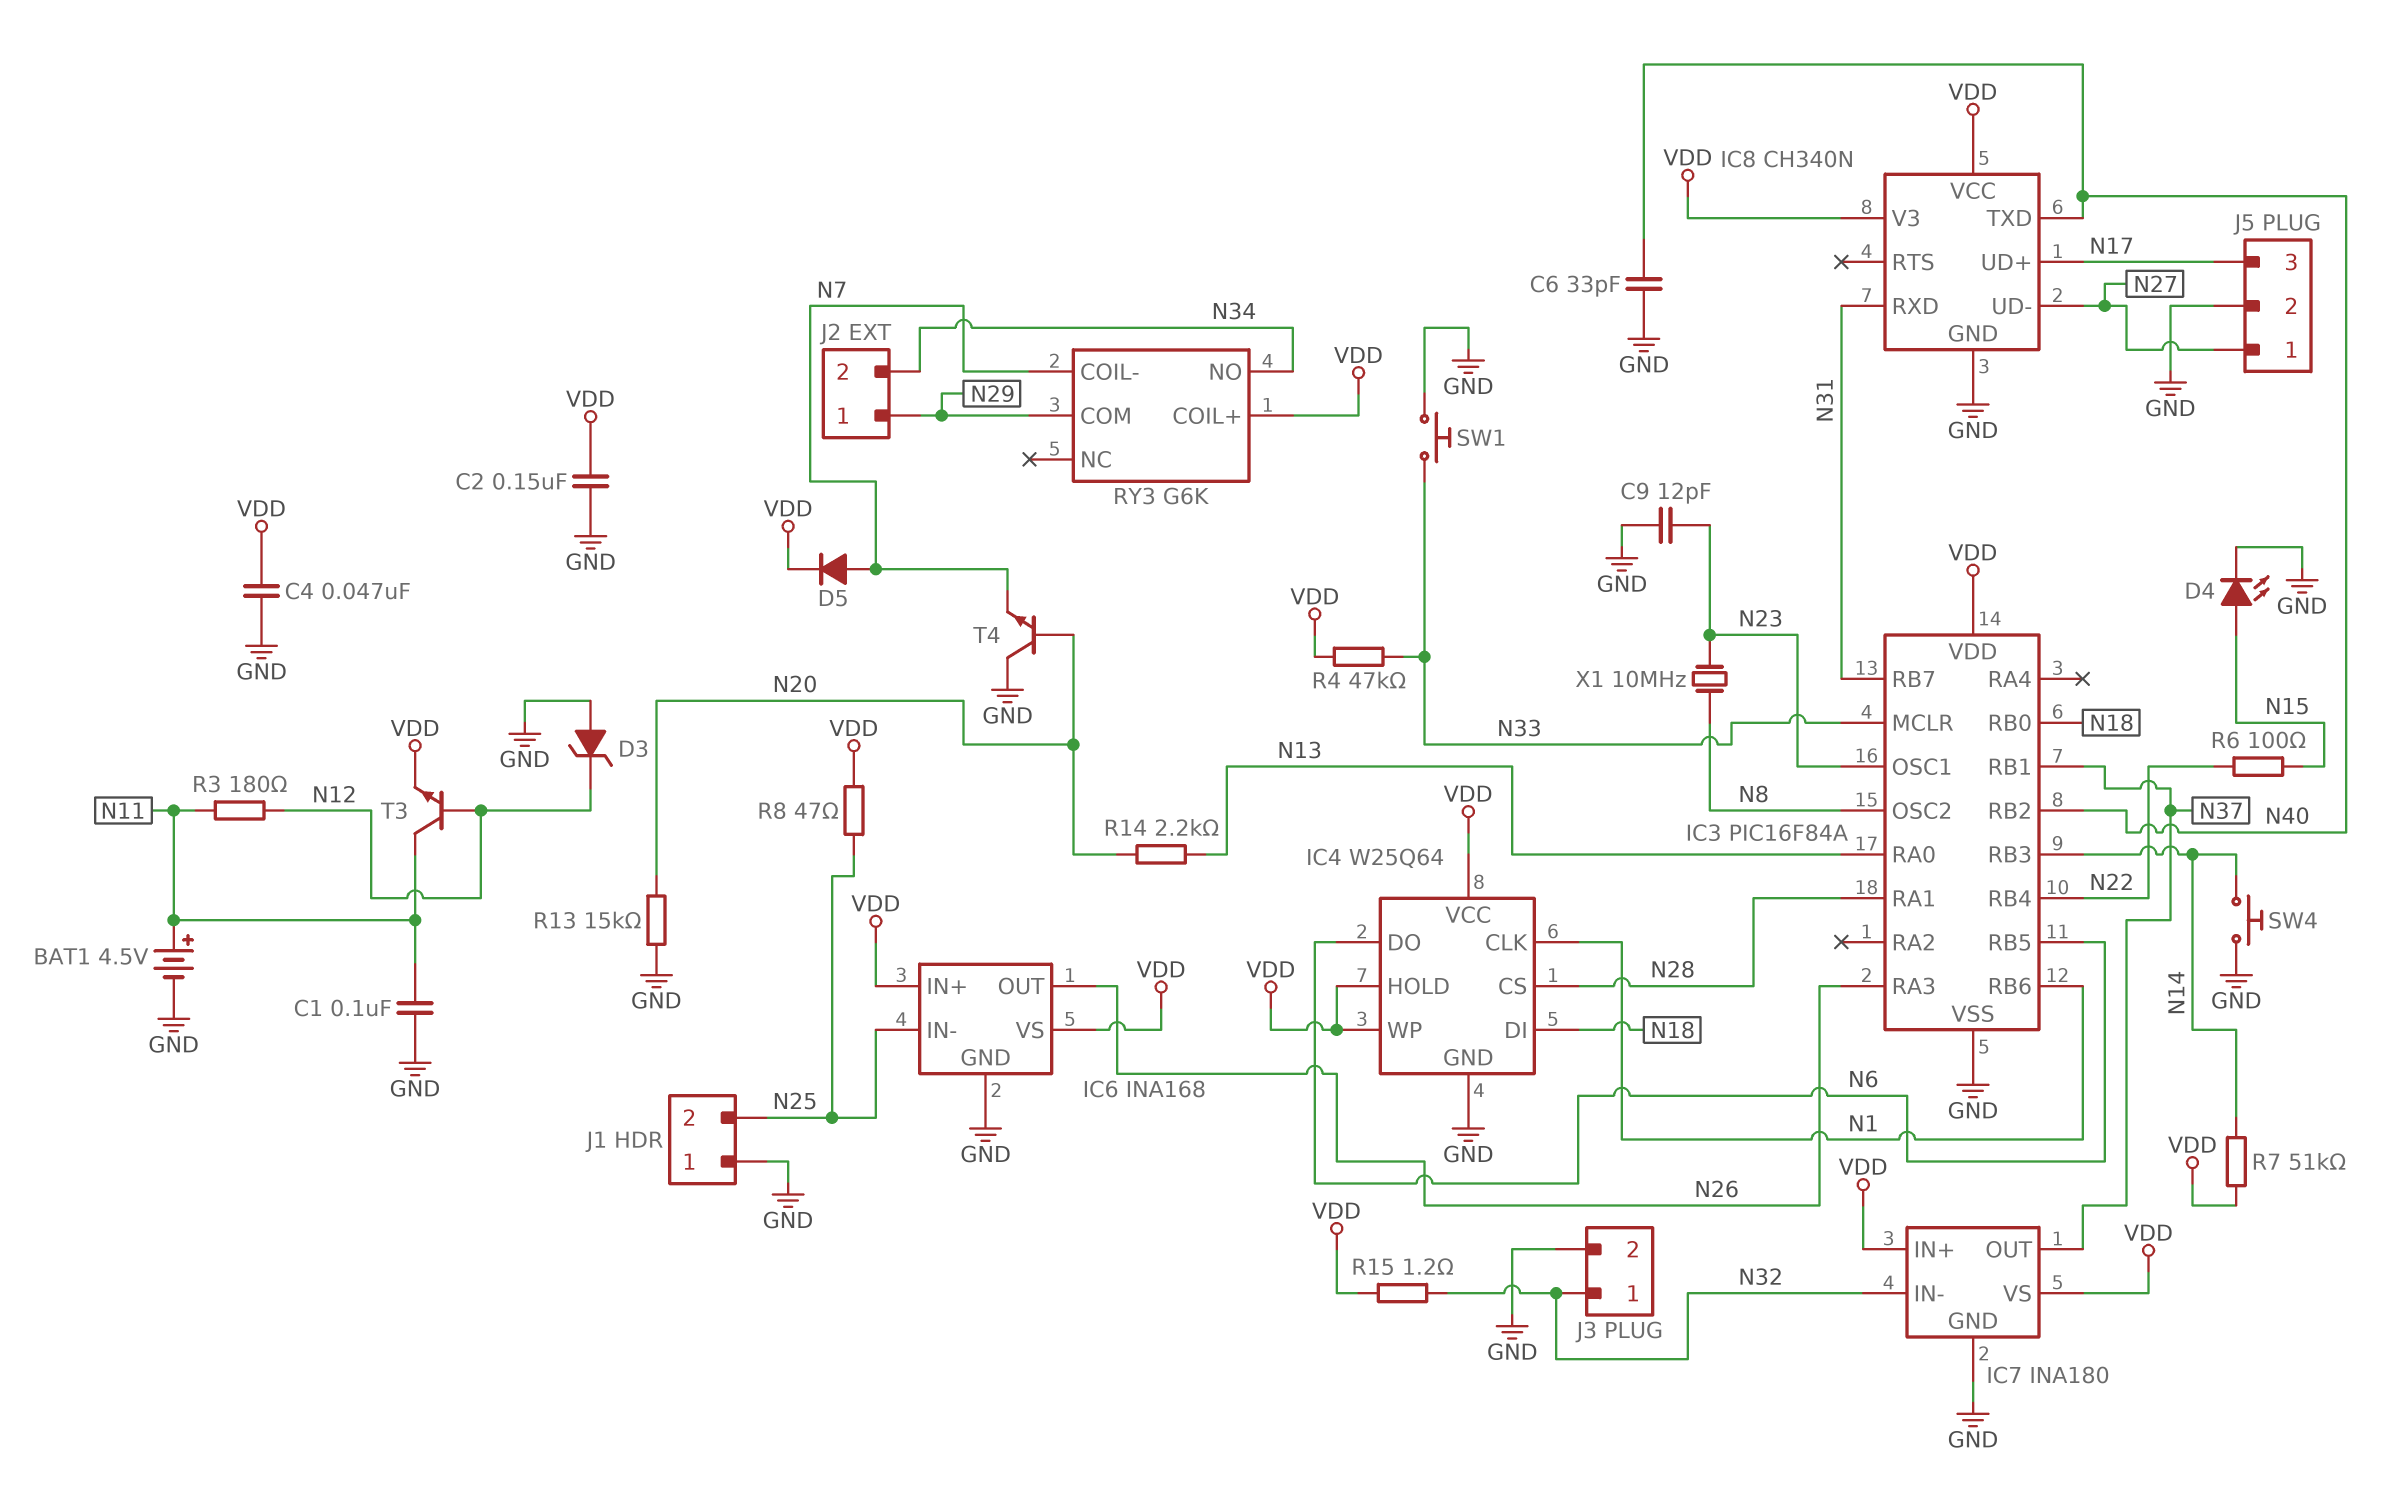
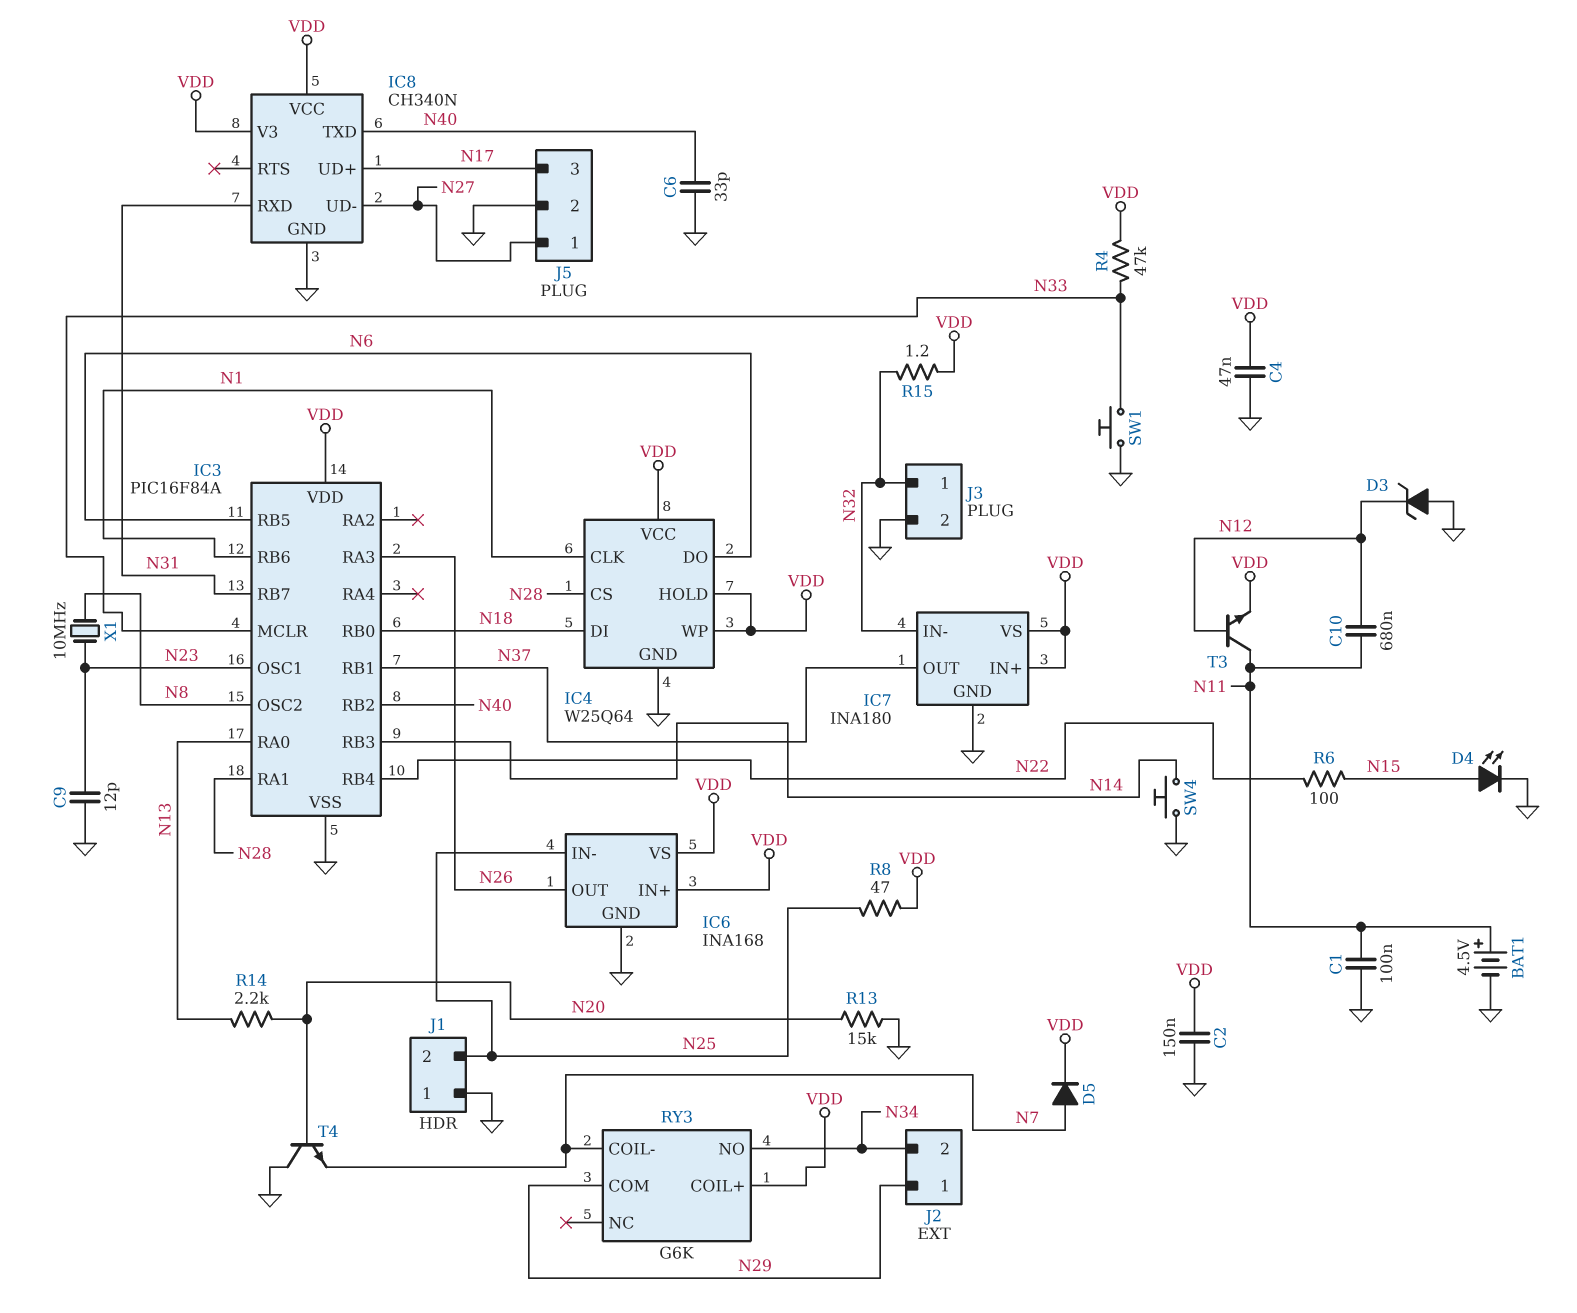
C10: none -> 680nF (N11, N12)
R3: 180 (N11, N12) -> none
R7: 51k (N14, VDD) -> none

